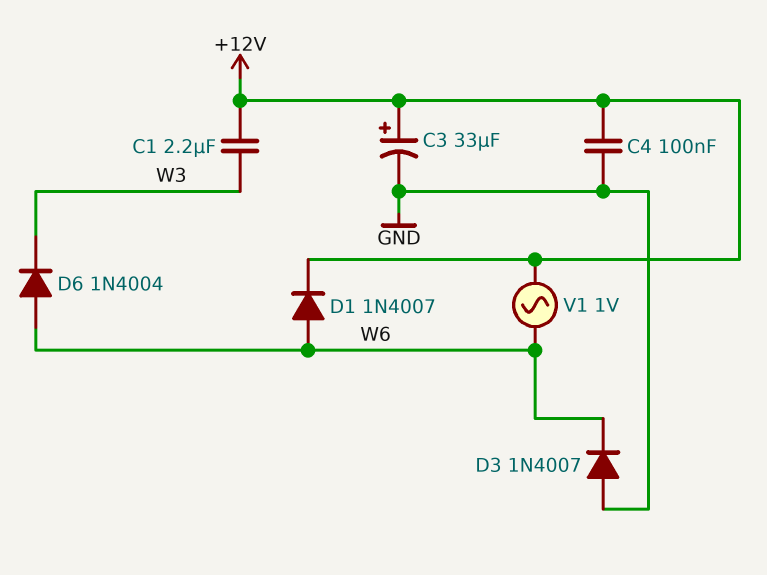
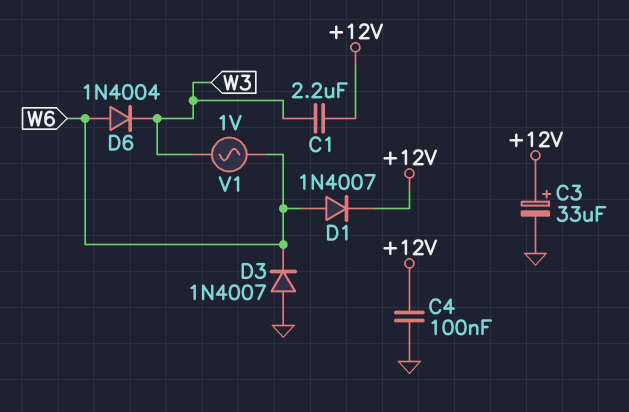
V1: AC 1V (+12V, W6) -> AC 1V (W3, W6)

